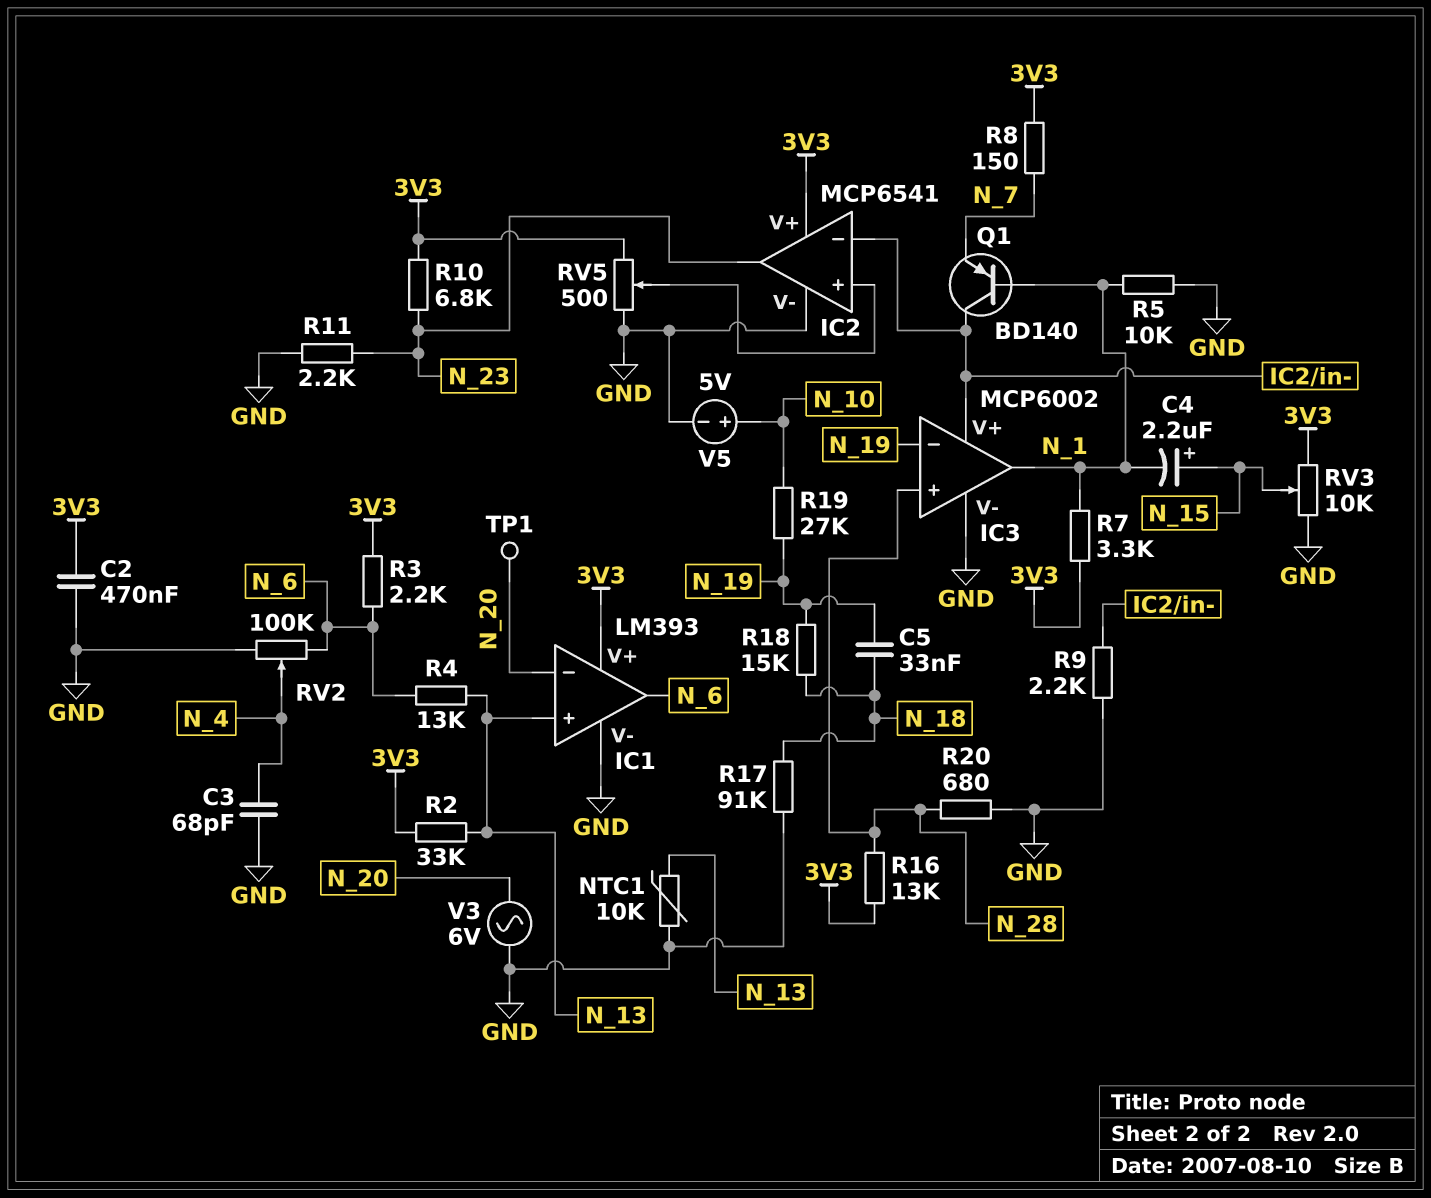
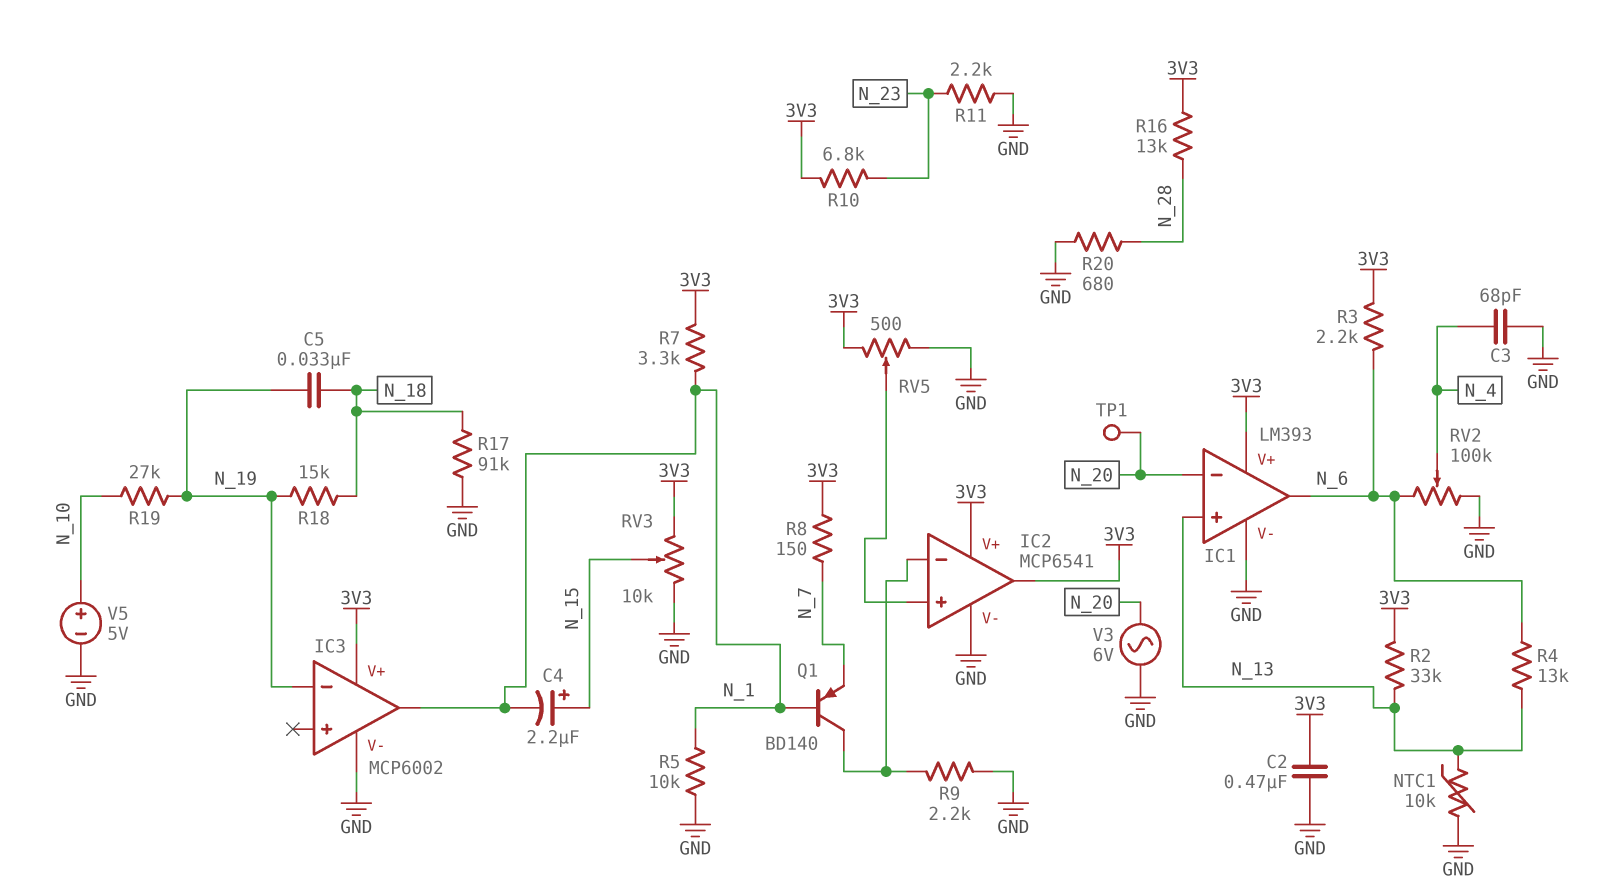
IC2 pin out: N_23 -> 3V3
IC3 pin V+: IC2/in- -> 3V3
IC3 pin in+: N_28 -> none

